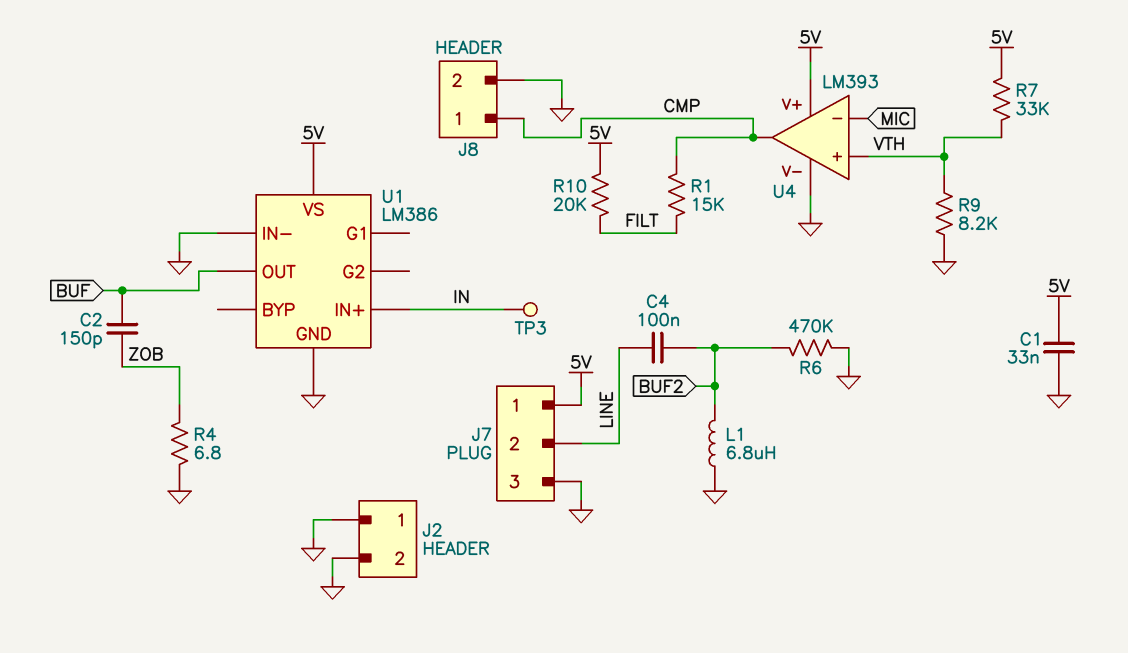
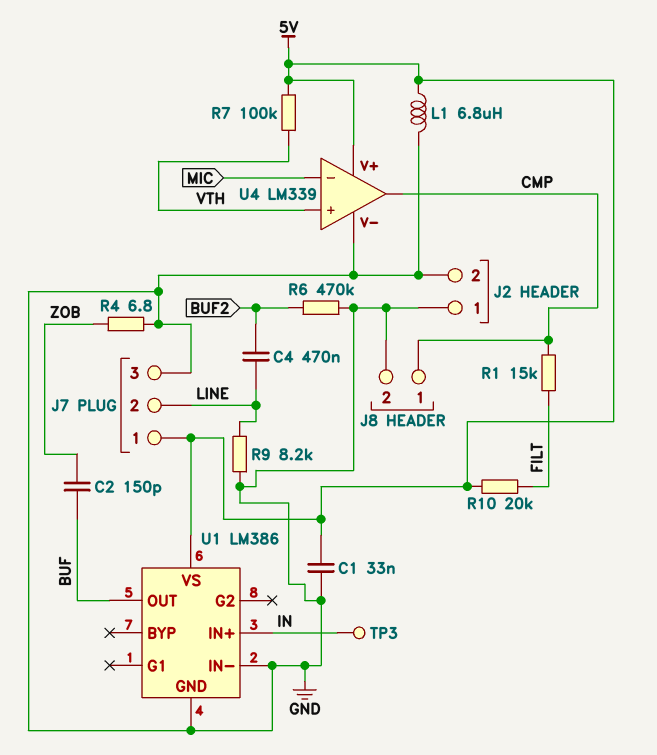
C4: 100nF (BUF2, LINE) -> 470nF (BUF2, LINE)
L1: 6.8uH (BUF2, GND) -> 6.8uH (5V, GND)
R7: 33k (5V, VTH) -> 100k (5V, VTH)
R9: 8.2k (GND, VTH) -> 8.2k (GND, LINE)
U4: LM393 -> LM339

